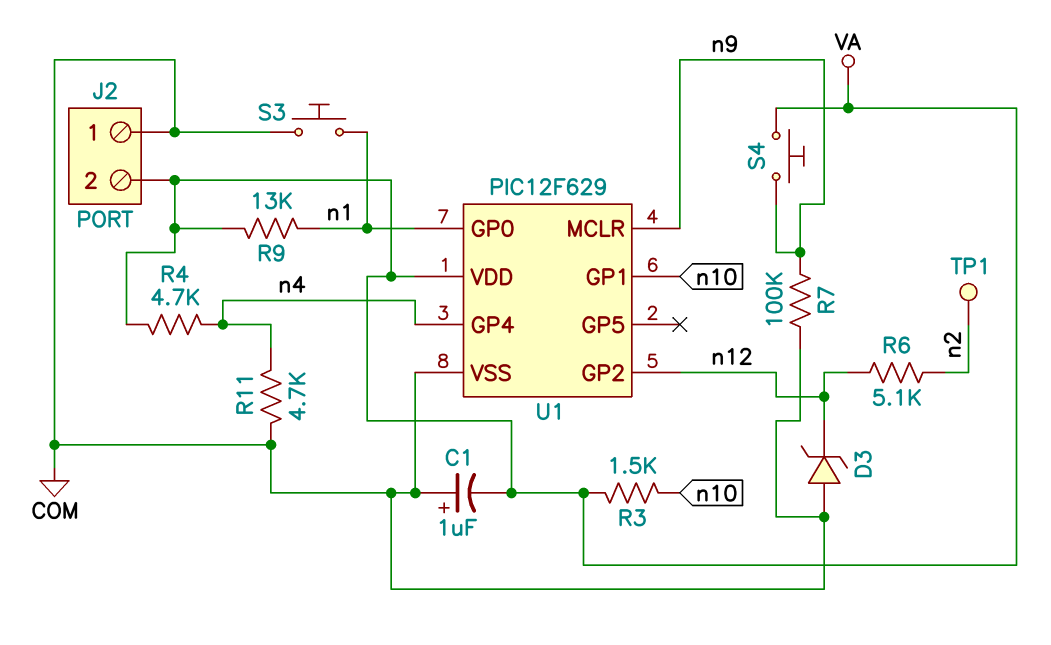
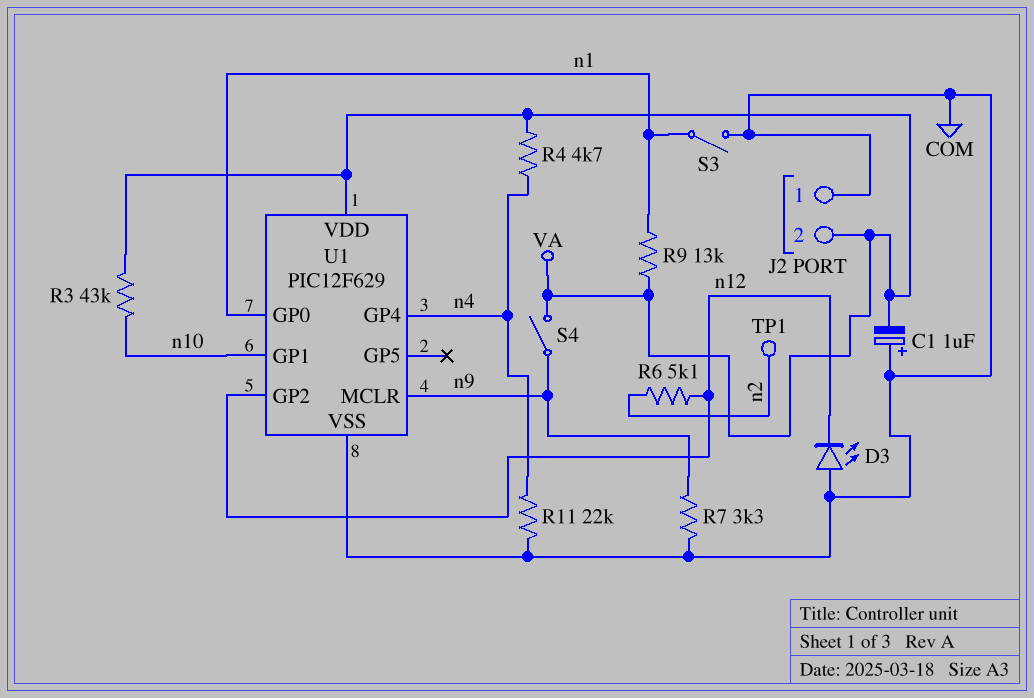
D3: zener (A COM, K n12) -> LED (A COM, K n12)
R3: 1.5k (VA, n10) -> 43k (VA, n10)
R7: 100k (COM, n9) -> 3.3k (COM, n9)
R11: 4.7k (COM, n4) -> 22k (COM, n4)
S3: button (COM, n1) -> switch (COM, n1)
S4: button (VA, n9) -> switch (VA, n9)

